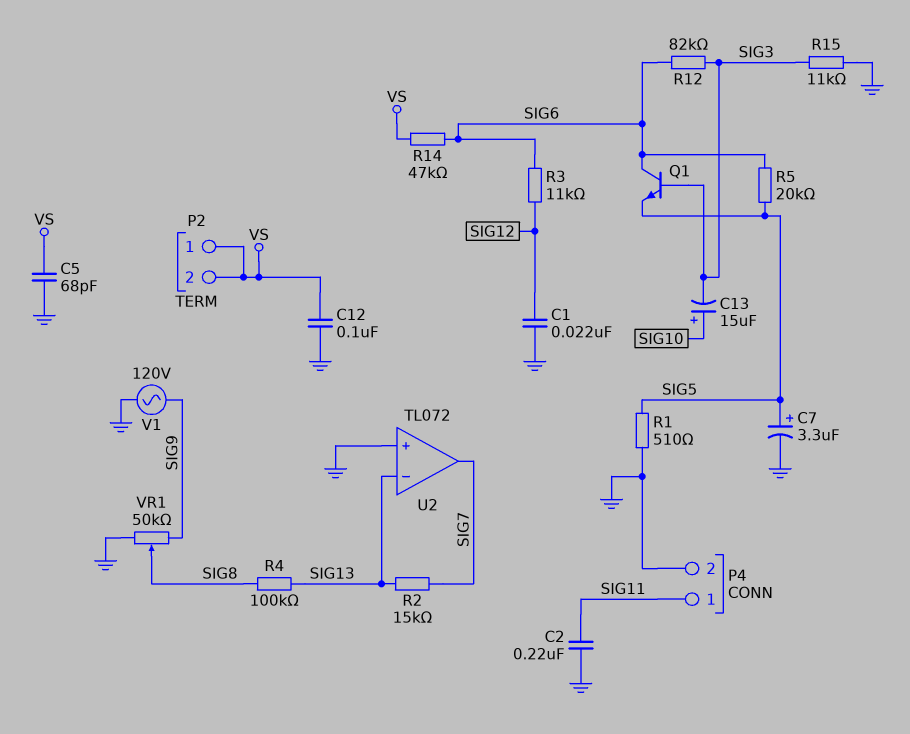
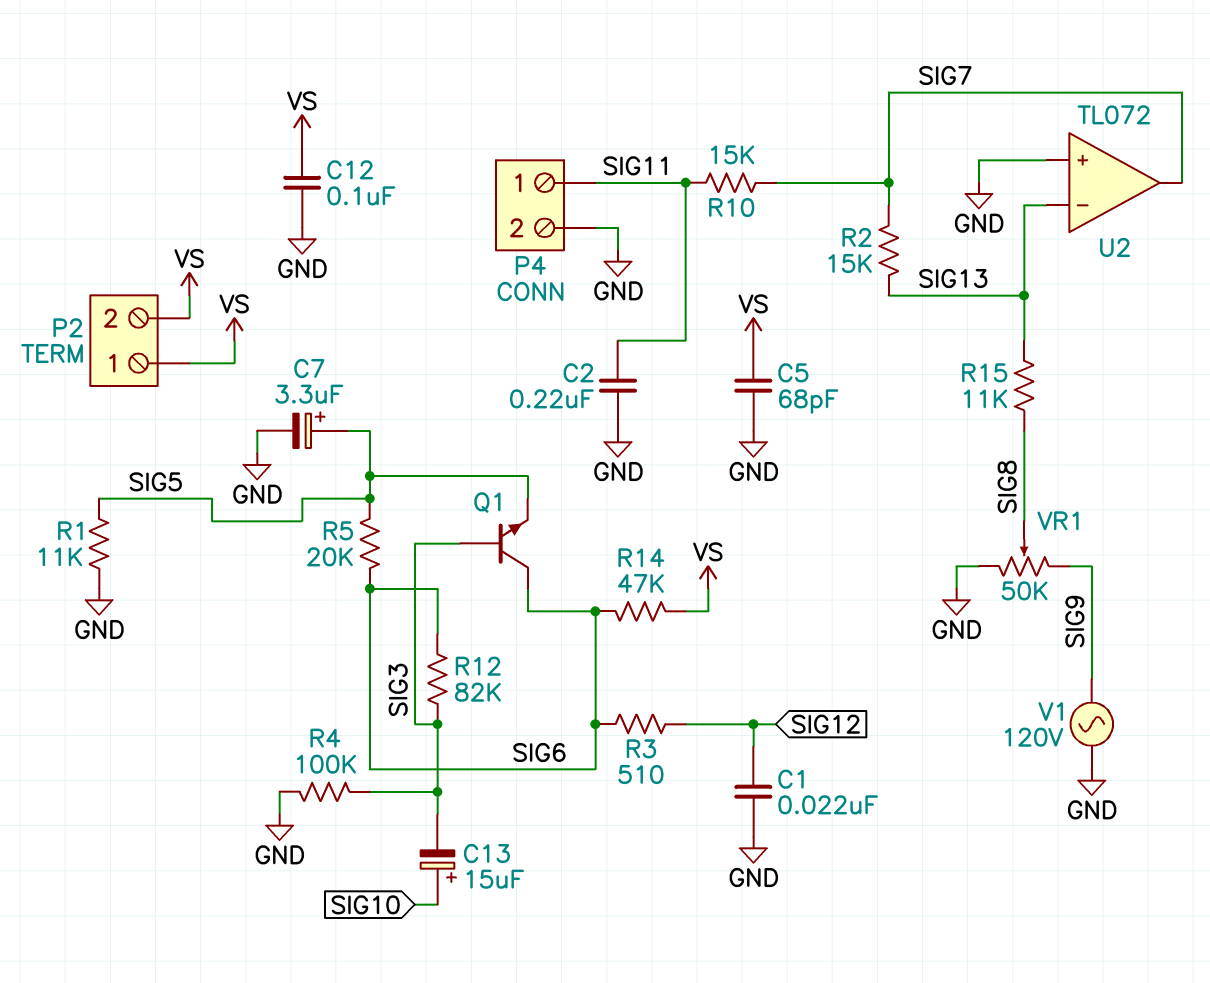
R1: 510 (GND, SIG5) -> 11k (GND, SIG5)
R3: 11k (SIG6, SIG12) -> 510 (SIG6, SIG12)
R4: 100k (SIG8, SIG13) -> 100k (GND, SIG3)
R10: none -> 15k (SIG7, SIG11)
R15: 11k (GND, SIG3) -> 11k (SIG8, SIG13)

